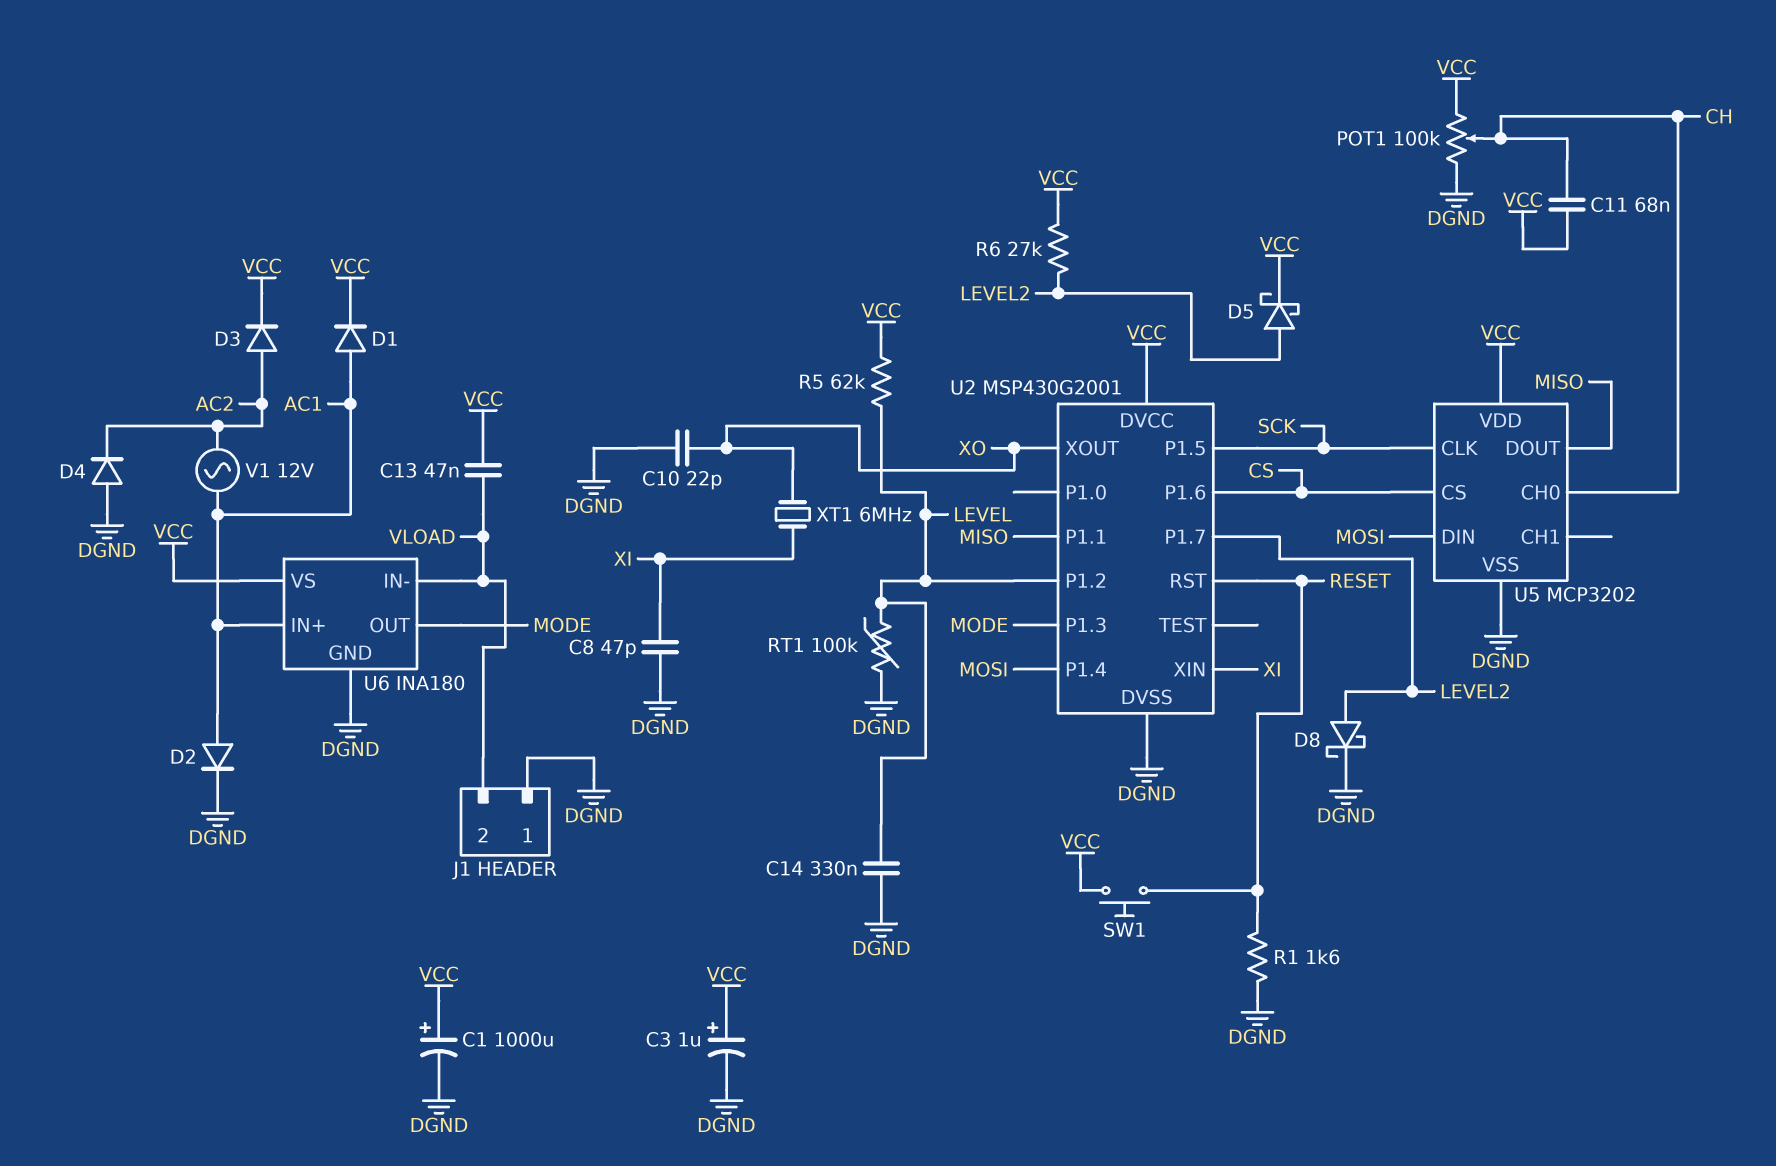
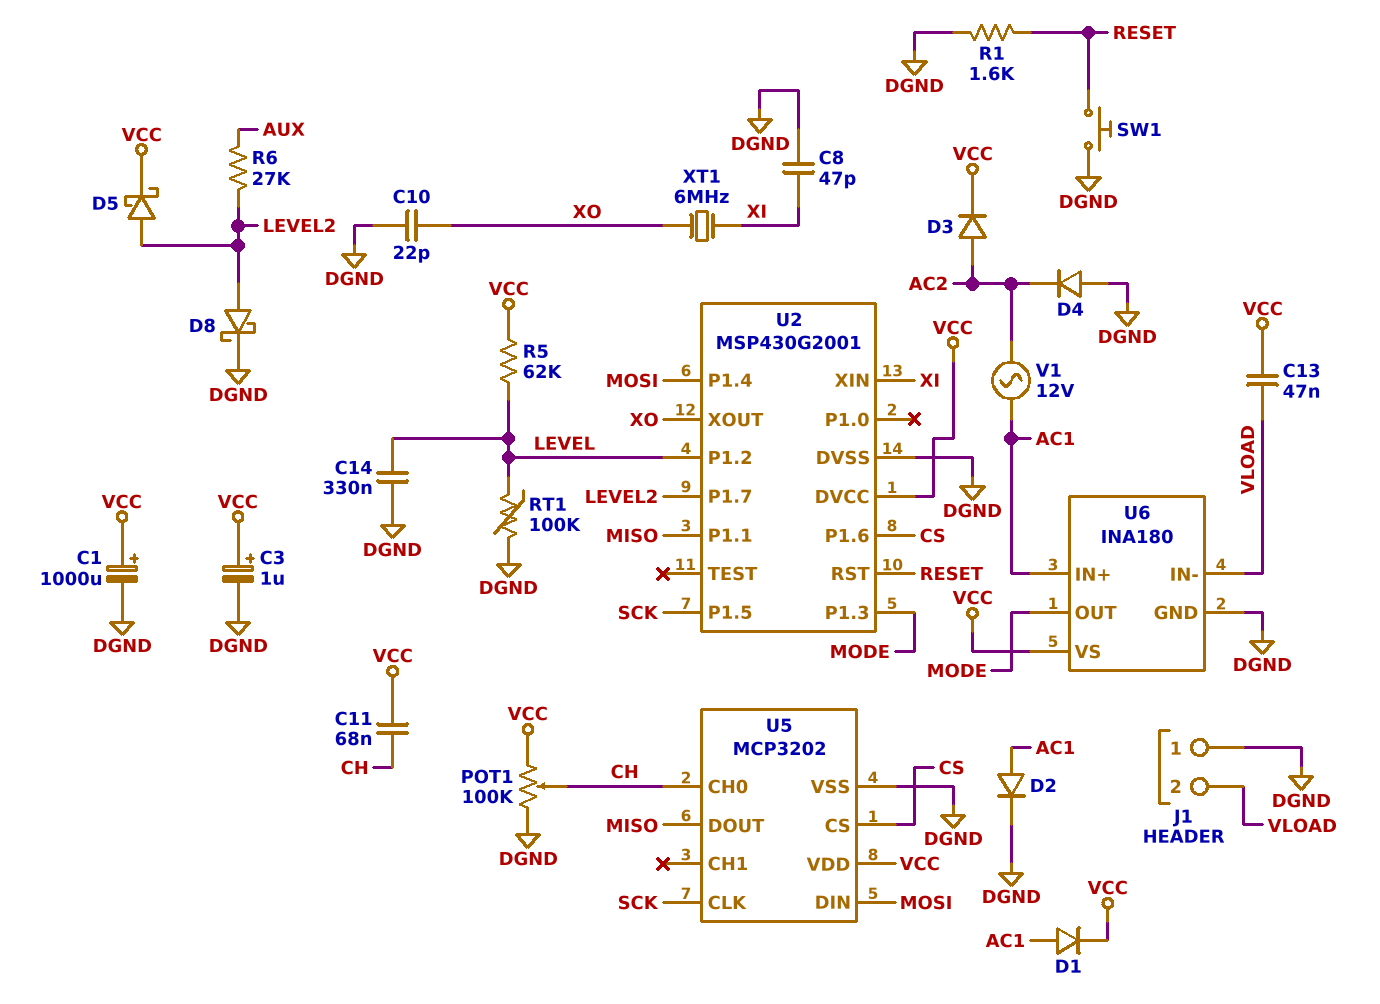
R6: 27k (LEVEL2, VCC) -> 27k (AUX, LEVEL2)
SW1: button (RESET, VCC) -> button (DGND, RESET)

